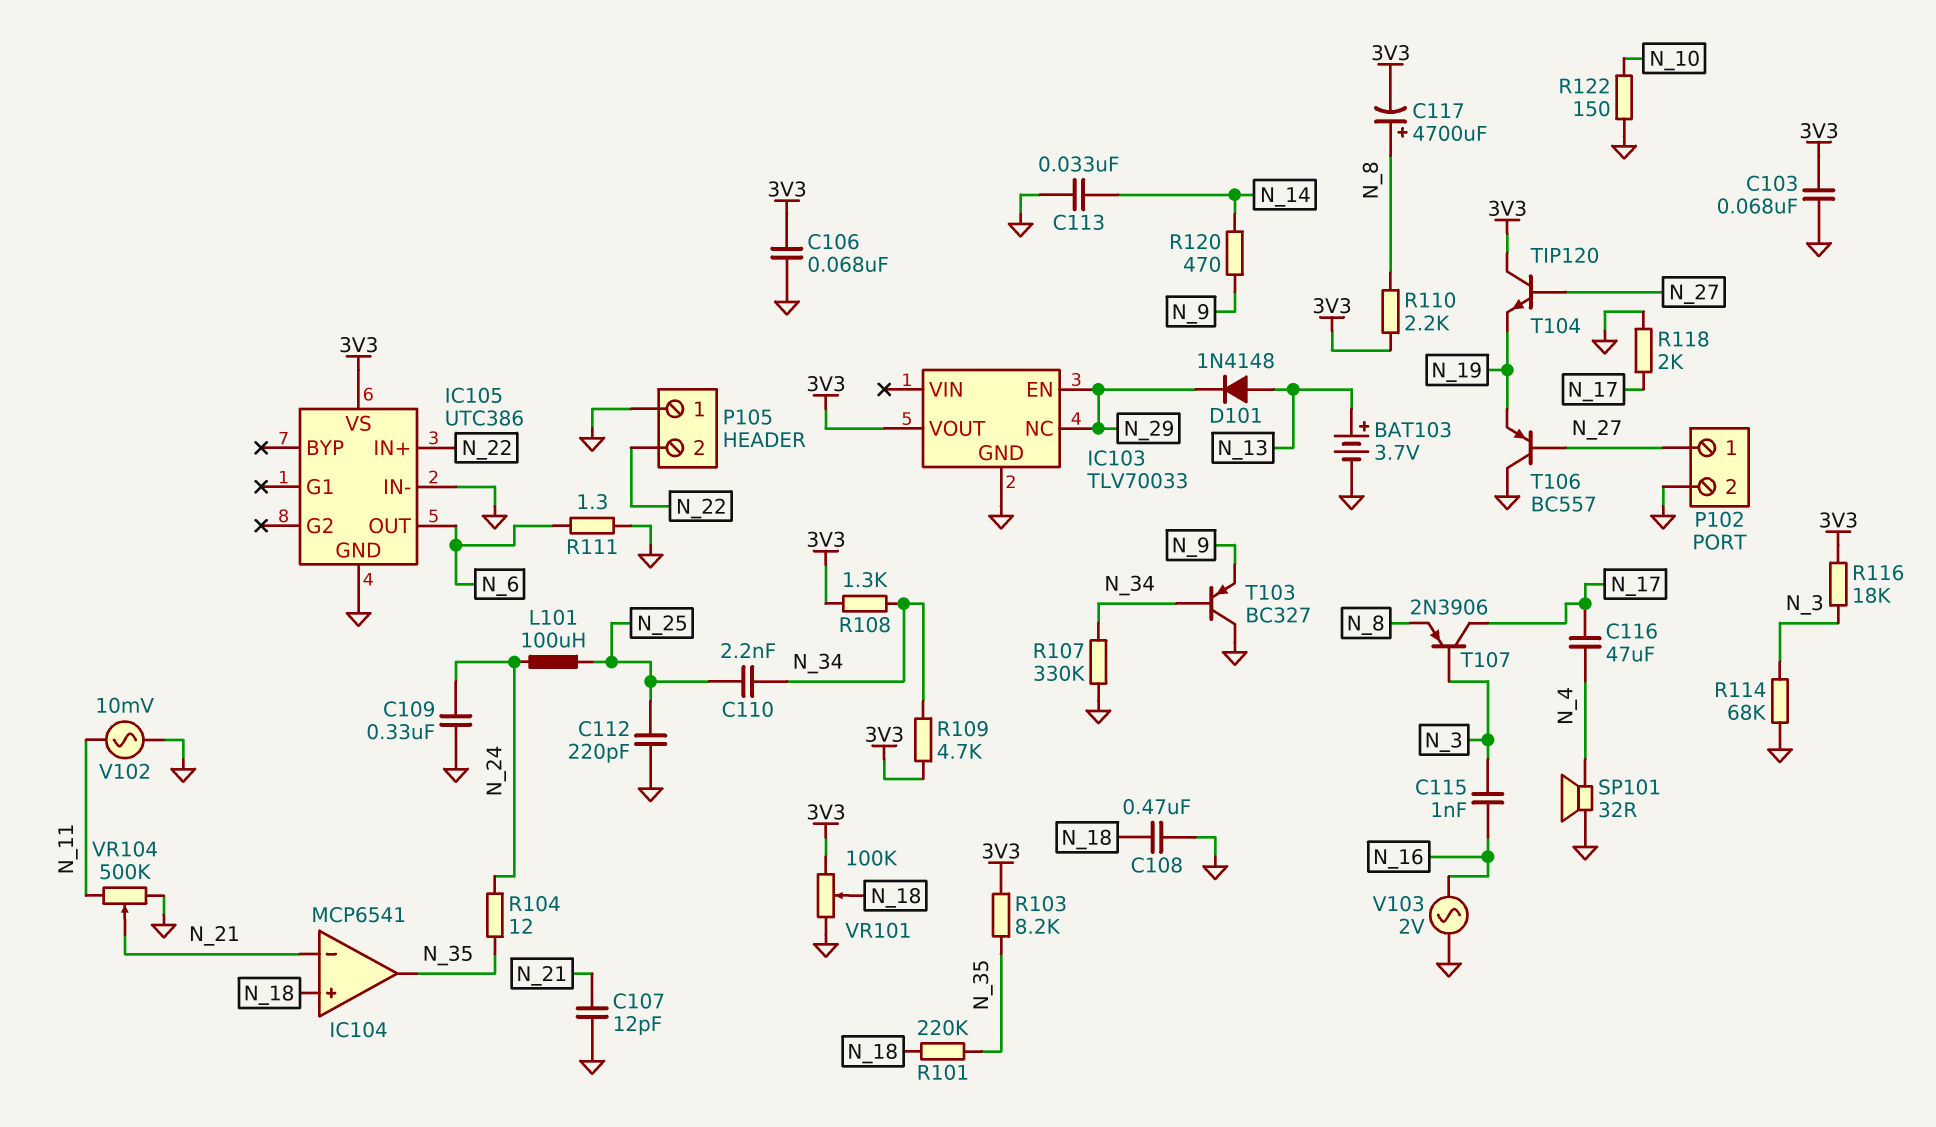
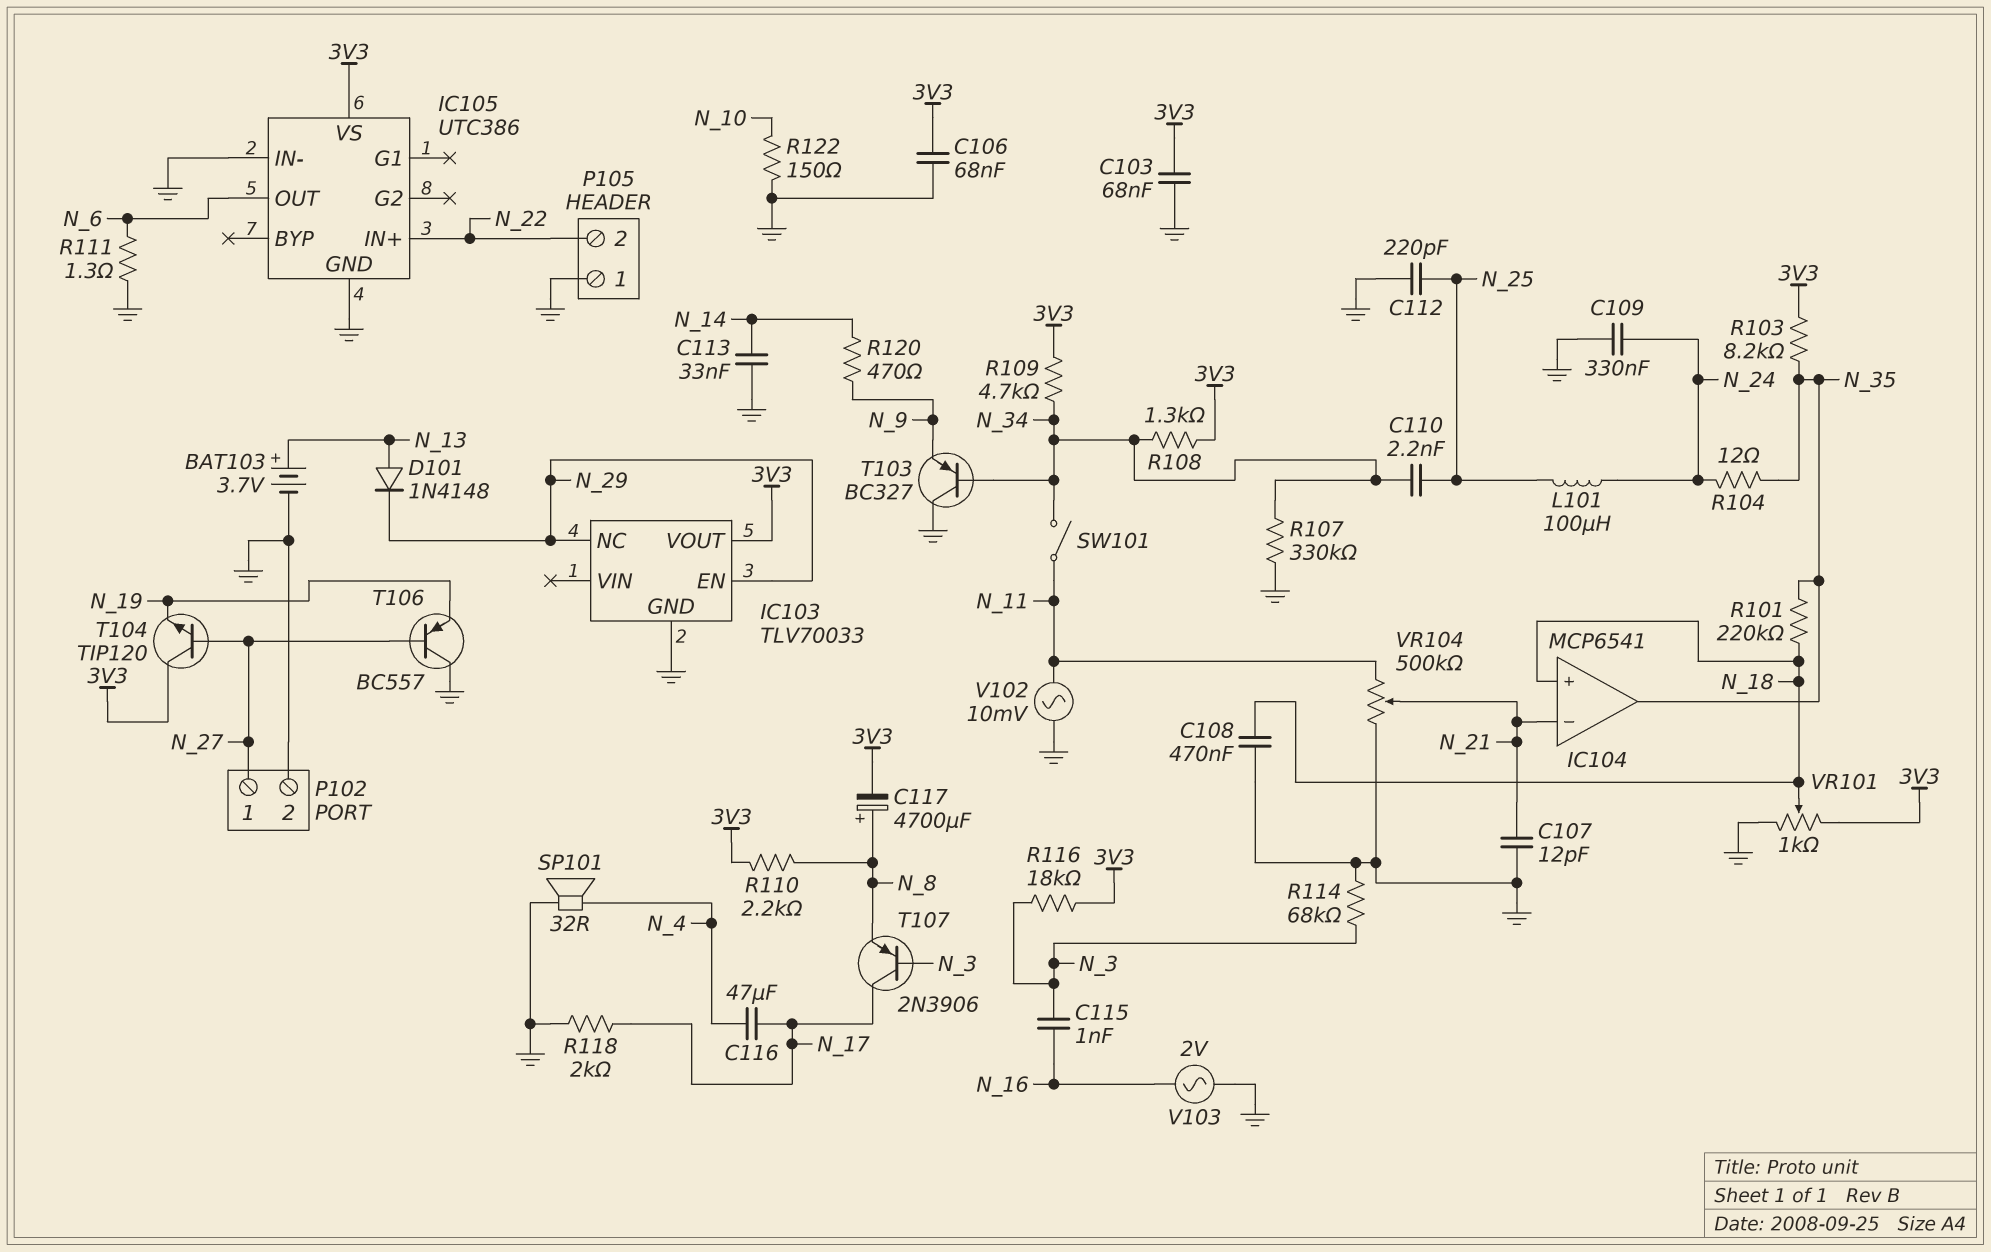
SW101: none -> switch (N_11, N_34)
VR101: 100k (3V3, GND, wiper N_18) -> 1k (3V3, GND, wiper N_18)

